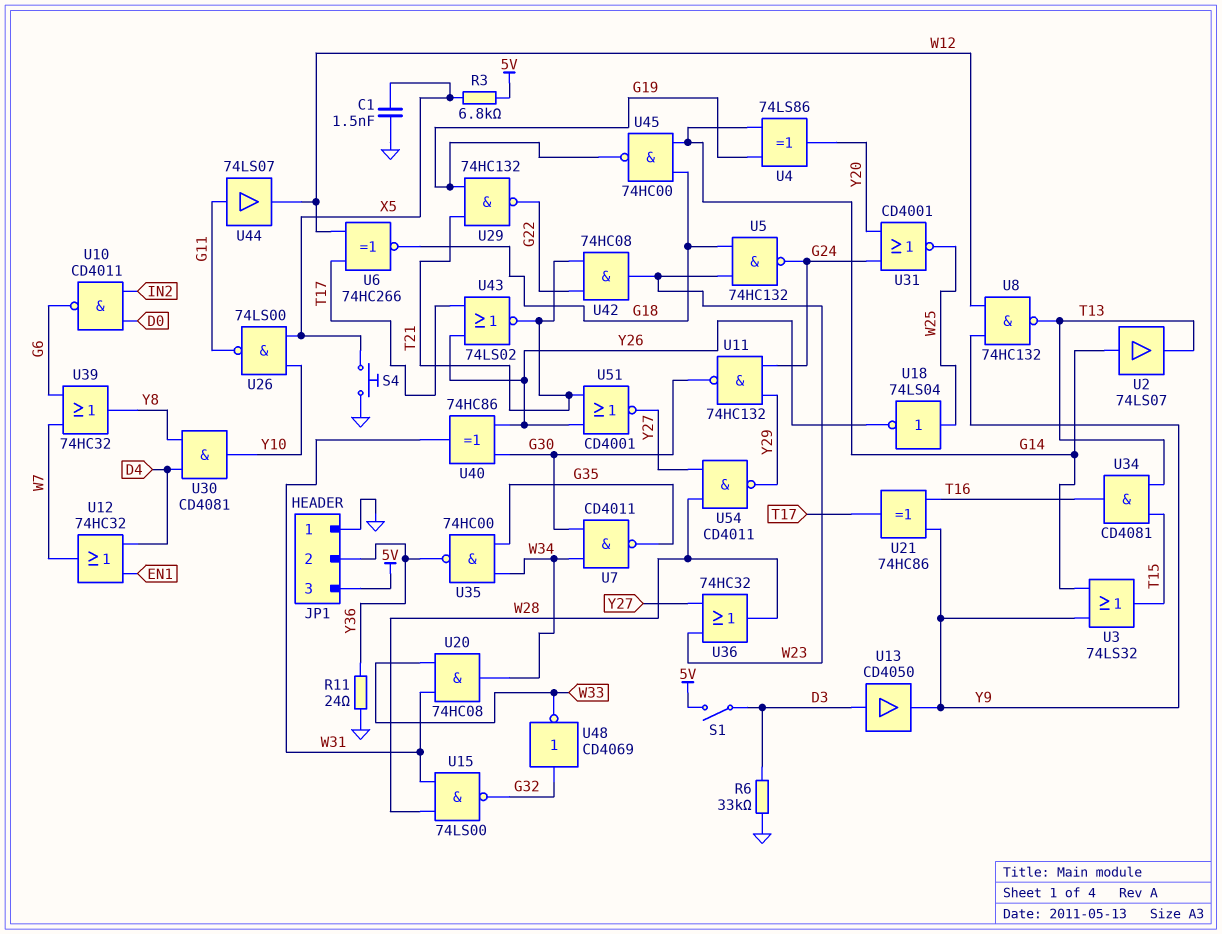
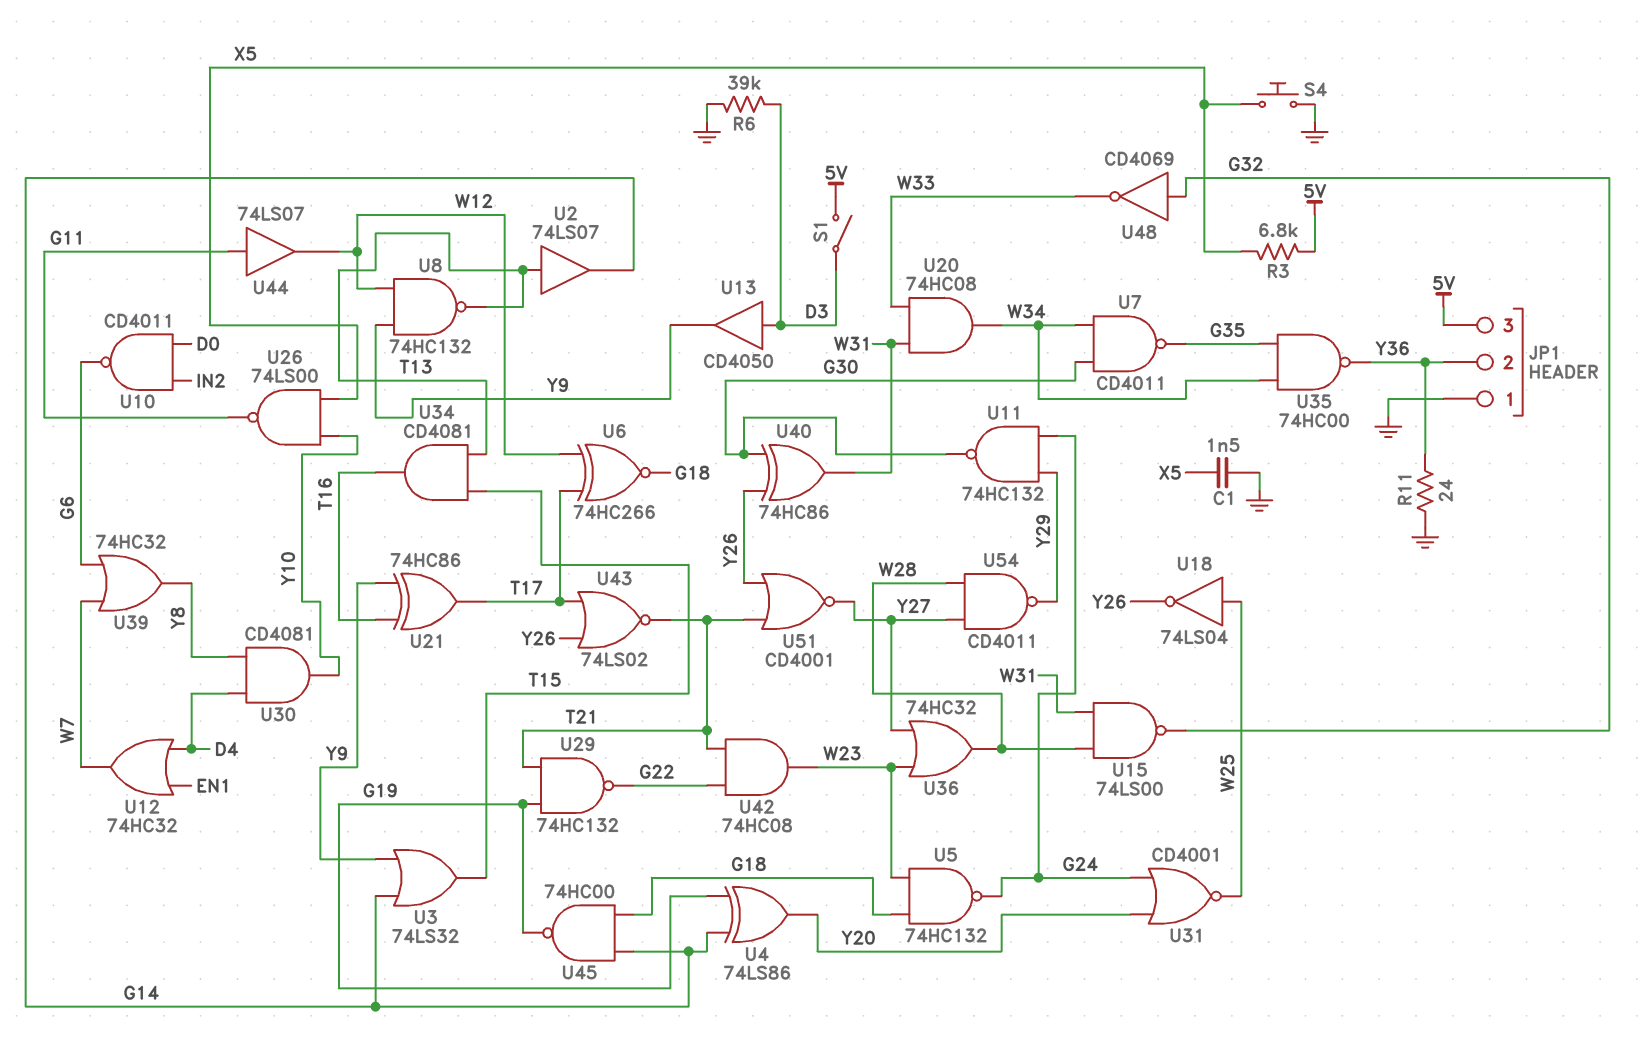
R6: 33k (D3, GND) -> 39k (D3, GND)
U2: buffer 74LS07 (in G14, out T13) -> buffer 74LS07 (in T13, out G14)

